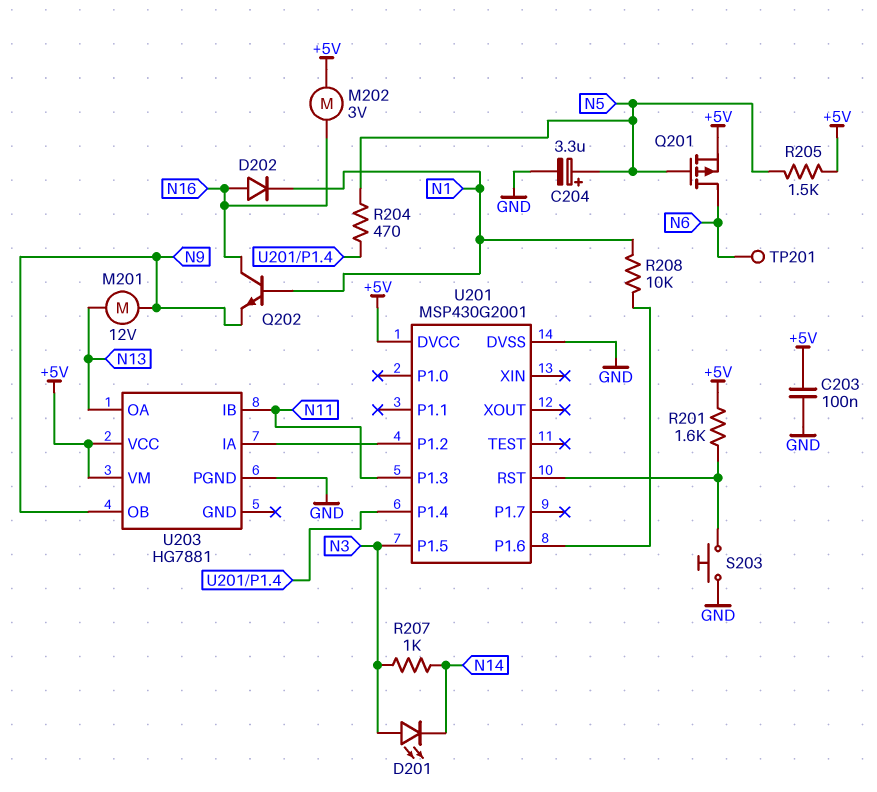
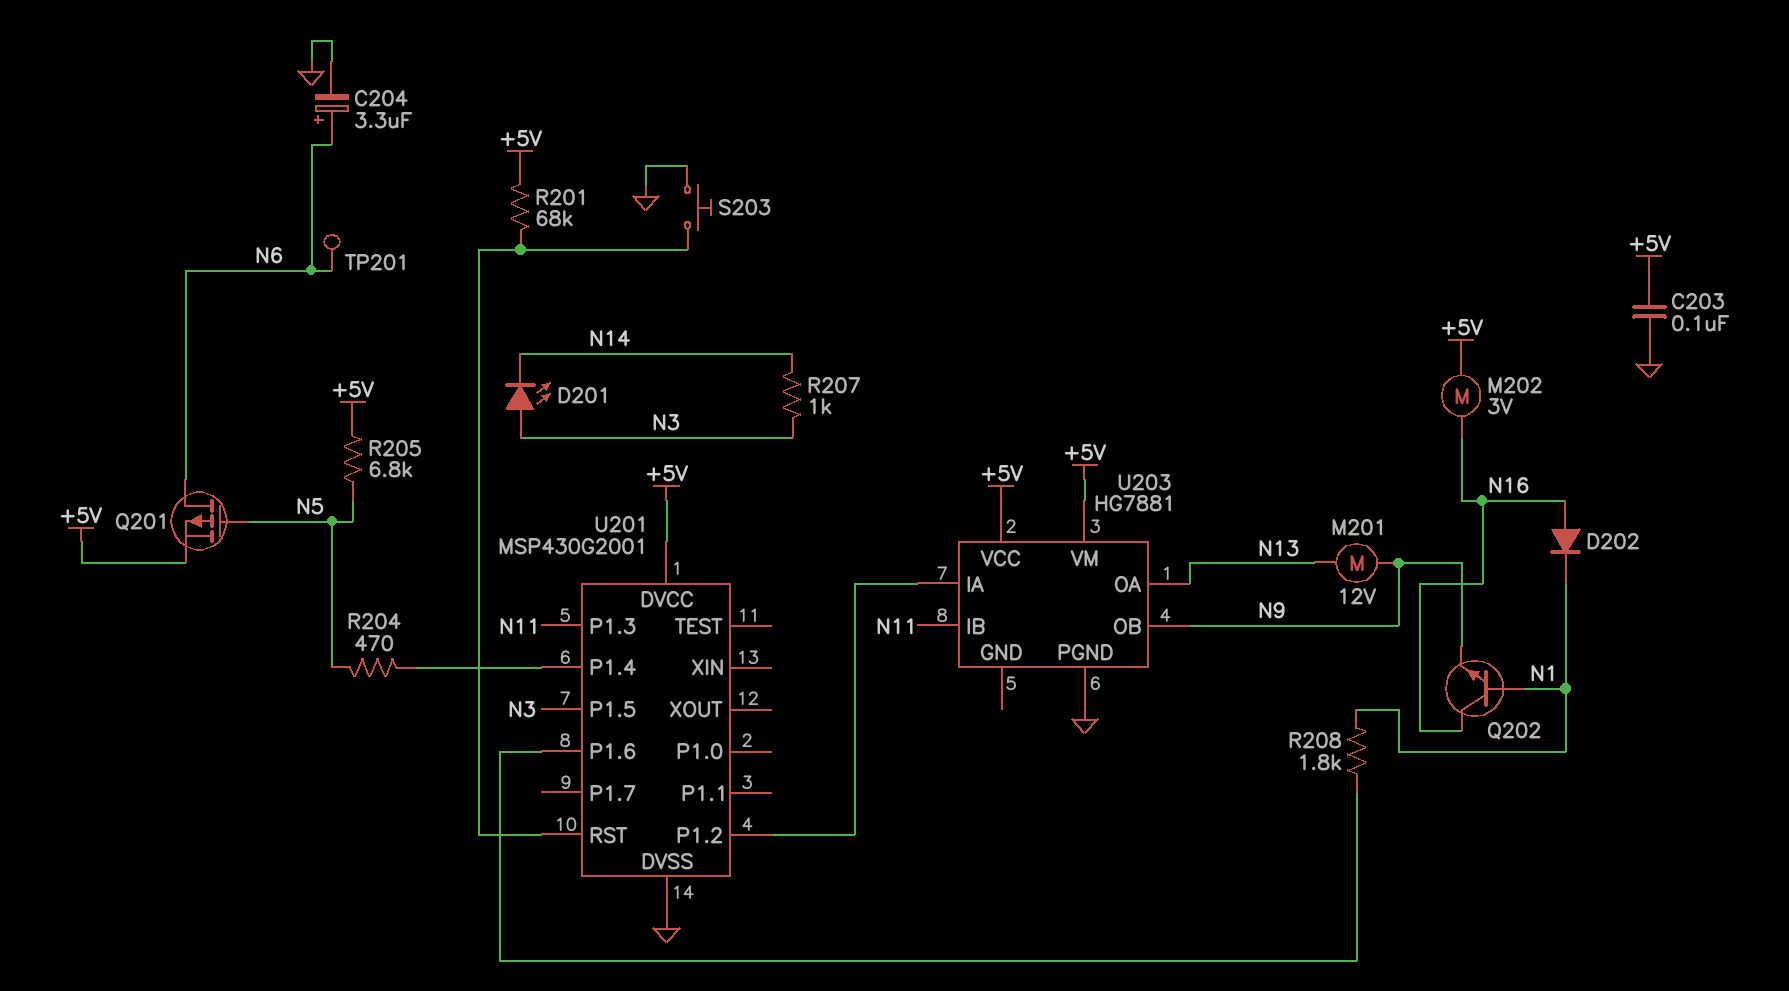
C204: 3.3uF (plus N5, minus GND) -> 3.3uF (plus N6, minus GND)
R201: 1.6k (+5V, U201/RST) -> 68k (+5V, U201/RST)
R205: 1.5k (+5V, N5) -> 6.8k (+5V, N5)
R208: 10k (N1, U201/P1.6) -> 1.8k (N1, U201/P1.6)

